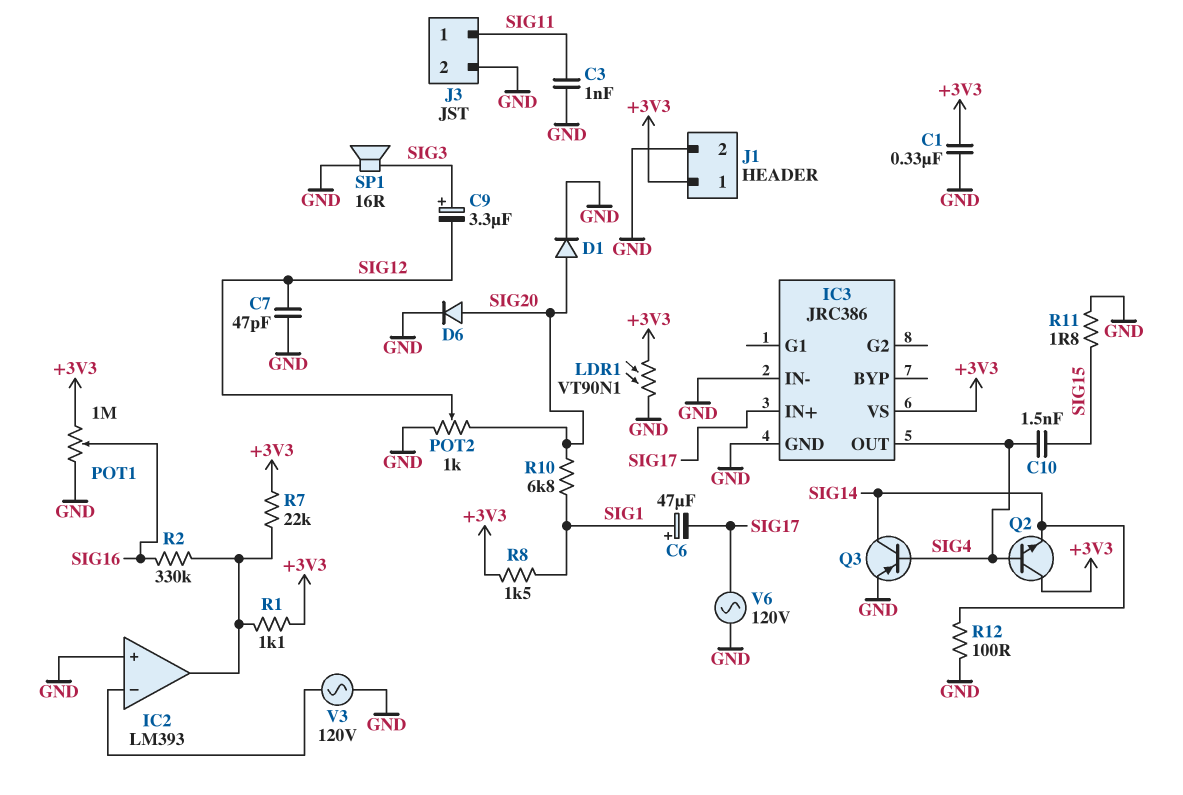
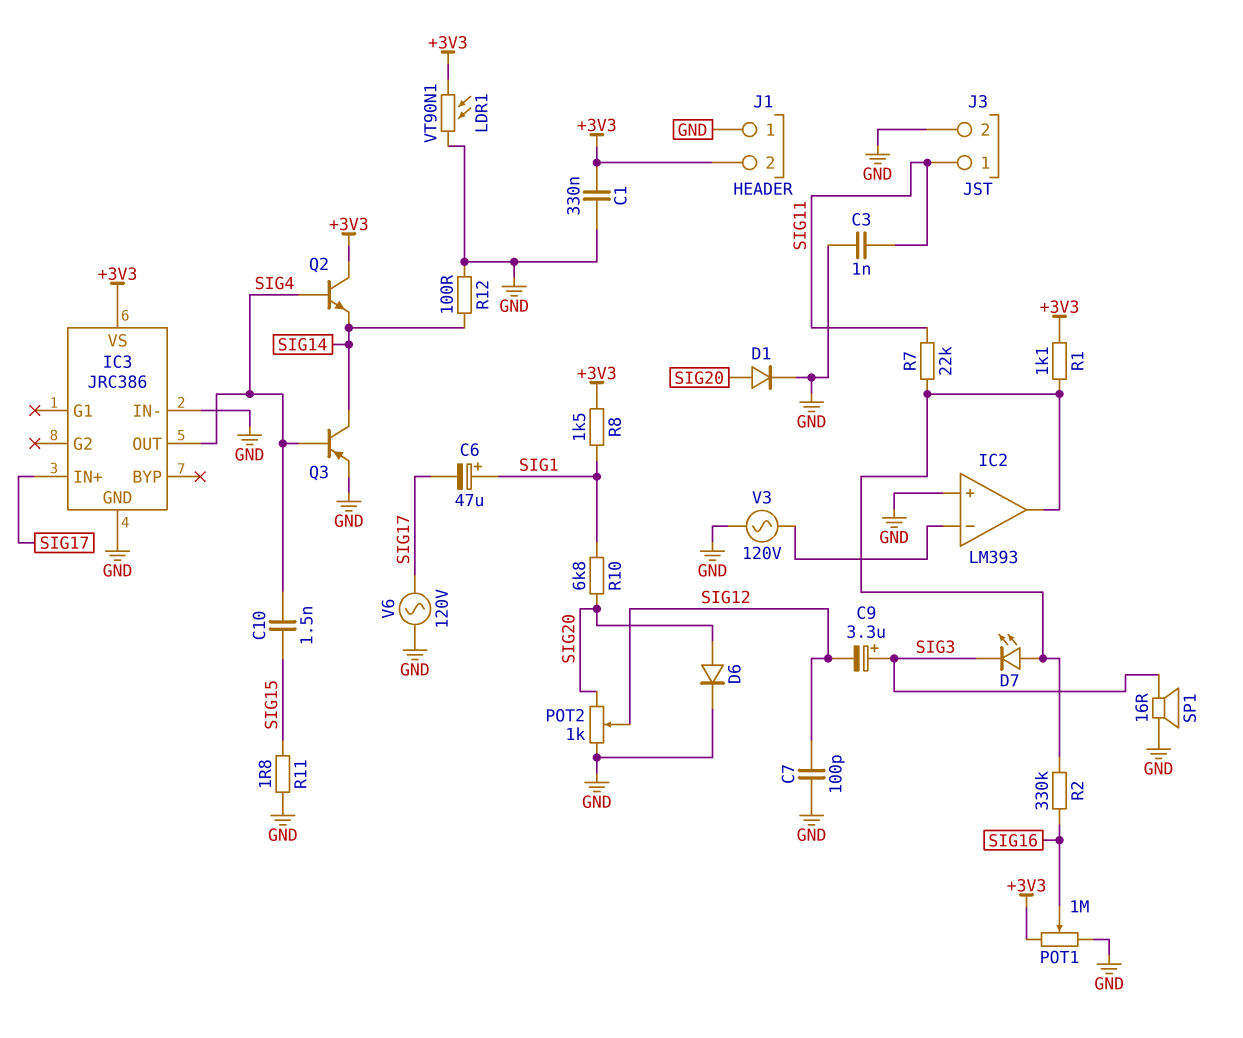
C7: 47pF (GND, SIG12) -> 100pF (GND, SIG12)
D7: none -> LED (A IC2/out, K SIG3)
J1 pin 1: +3V3 -> GND
J1 pin 2: GND -> +3V3
R7: 22k (+3V3, IC2/out) -> 22k (IC2/out, SIG11)

